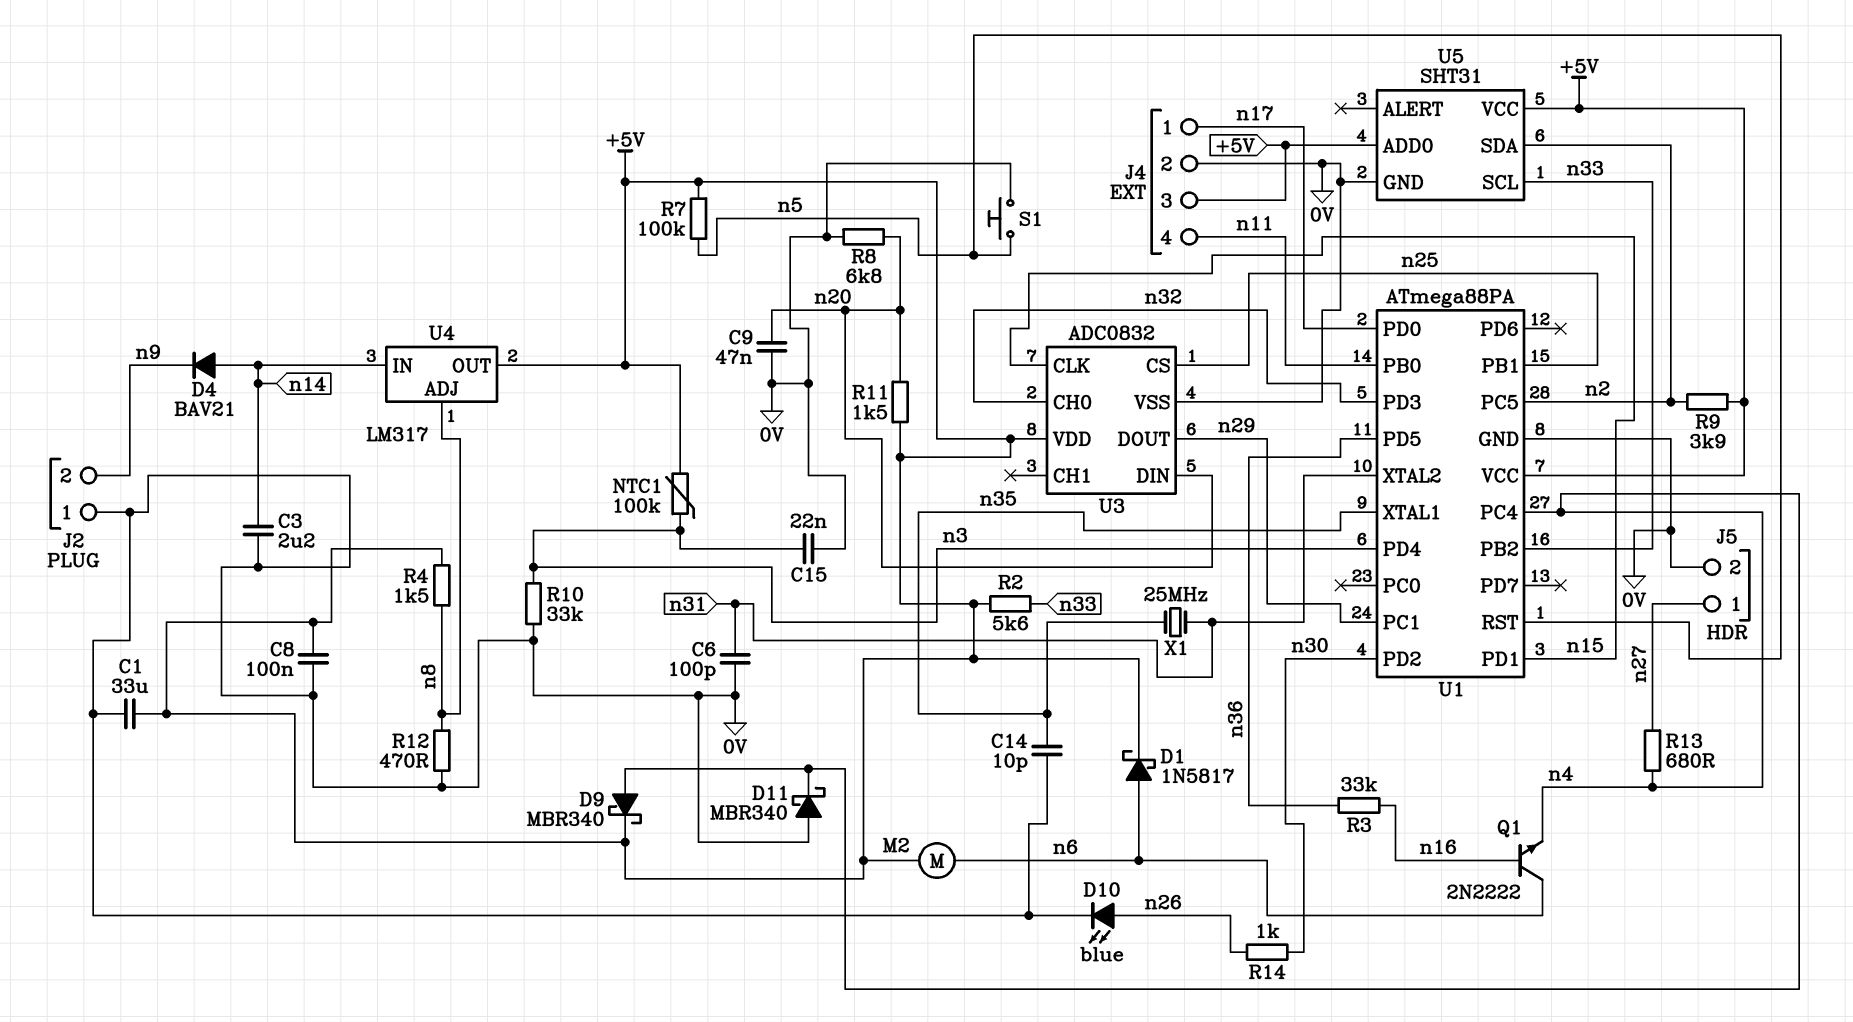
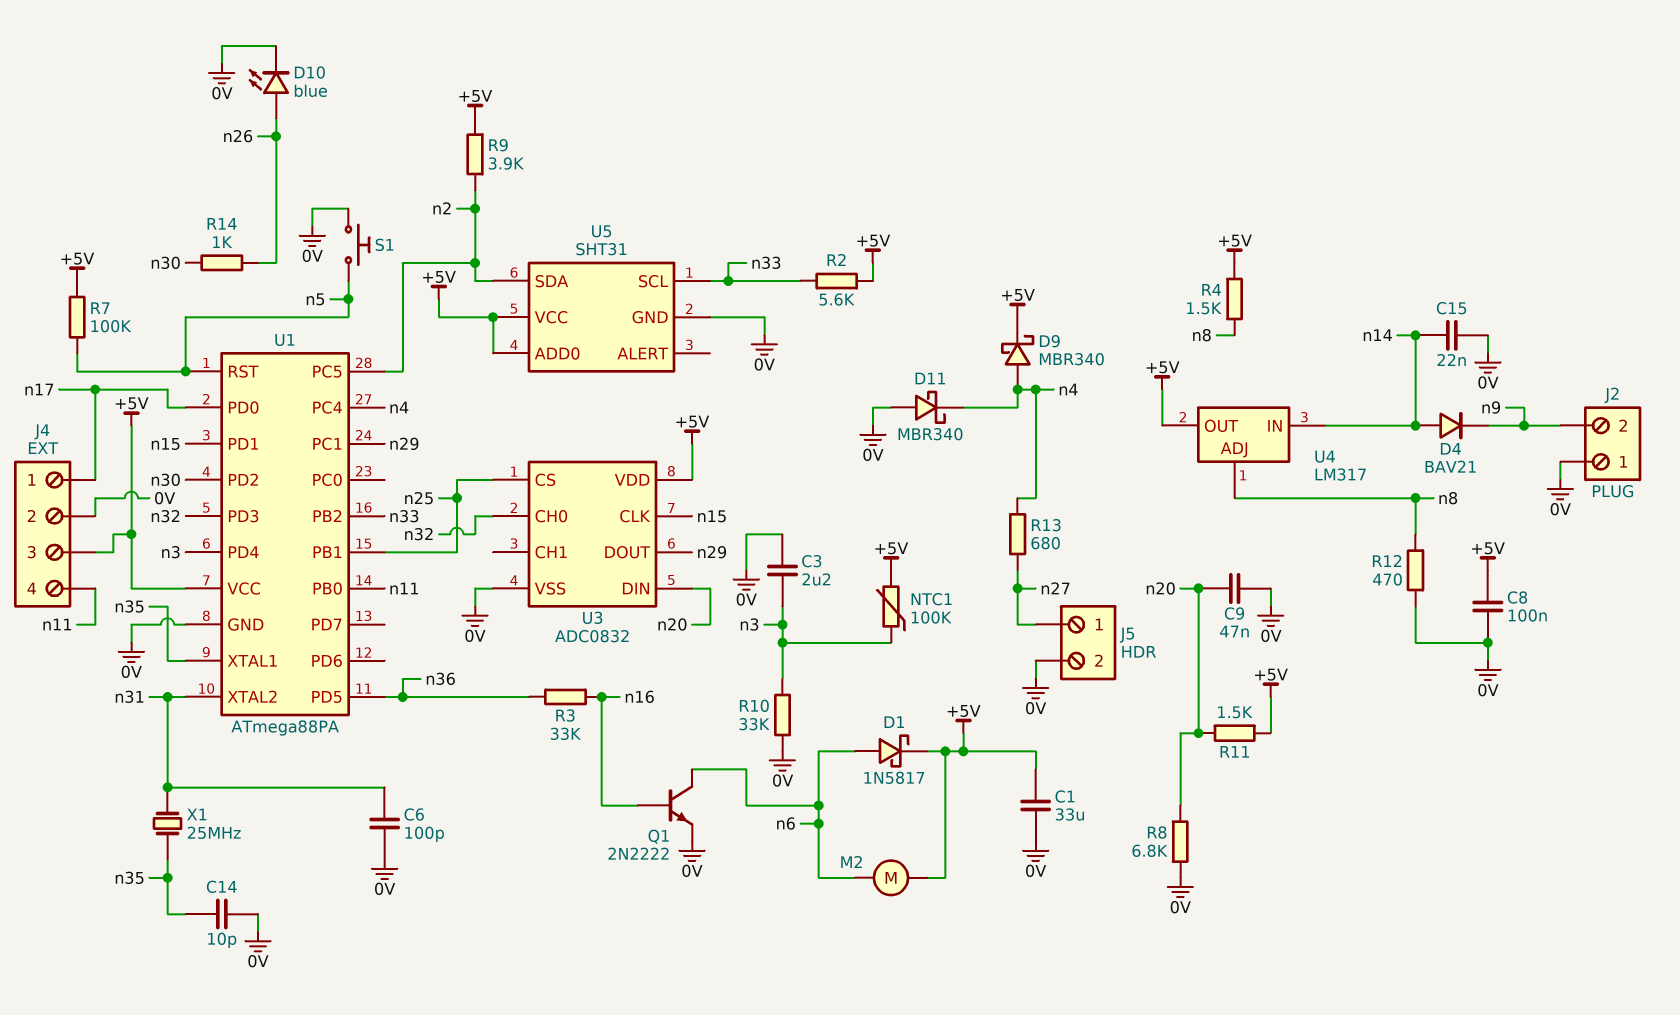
C3: 2.2uF (0V, n14) -> 2.2uF (0V, n3)
C15: 22nF (0V, n3) -> 22nF (0V, n14)
Q1: NPN 2N2222 (B n16, C n6, E n4) -> NPN 2N2222 (B n16, C n6, E 0V)

